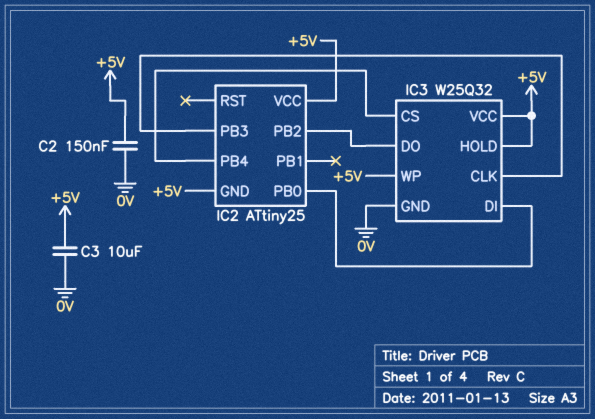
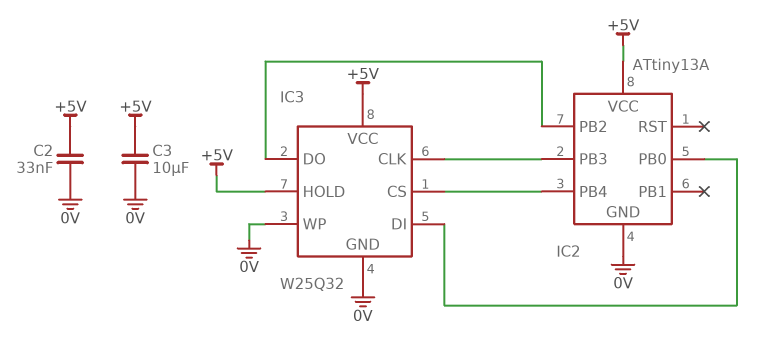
C2: 150nF (+5V, 0V) -> 33nF (+5V, 0V)
IC2: ATtiny25 -> ATtiny13A
IC2 pin GND: +5V -> 0V
IC3 pin WP: +5V -> 0V

